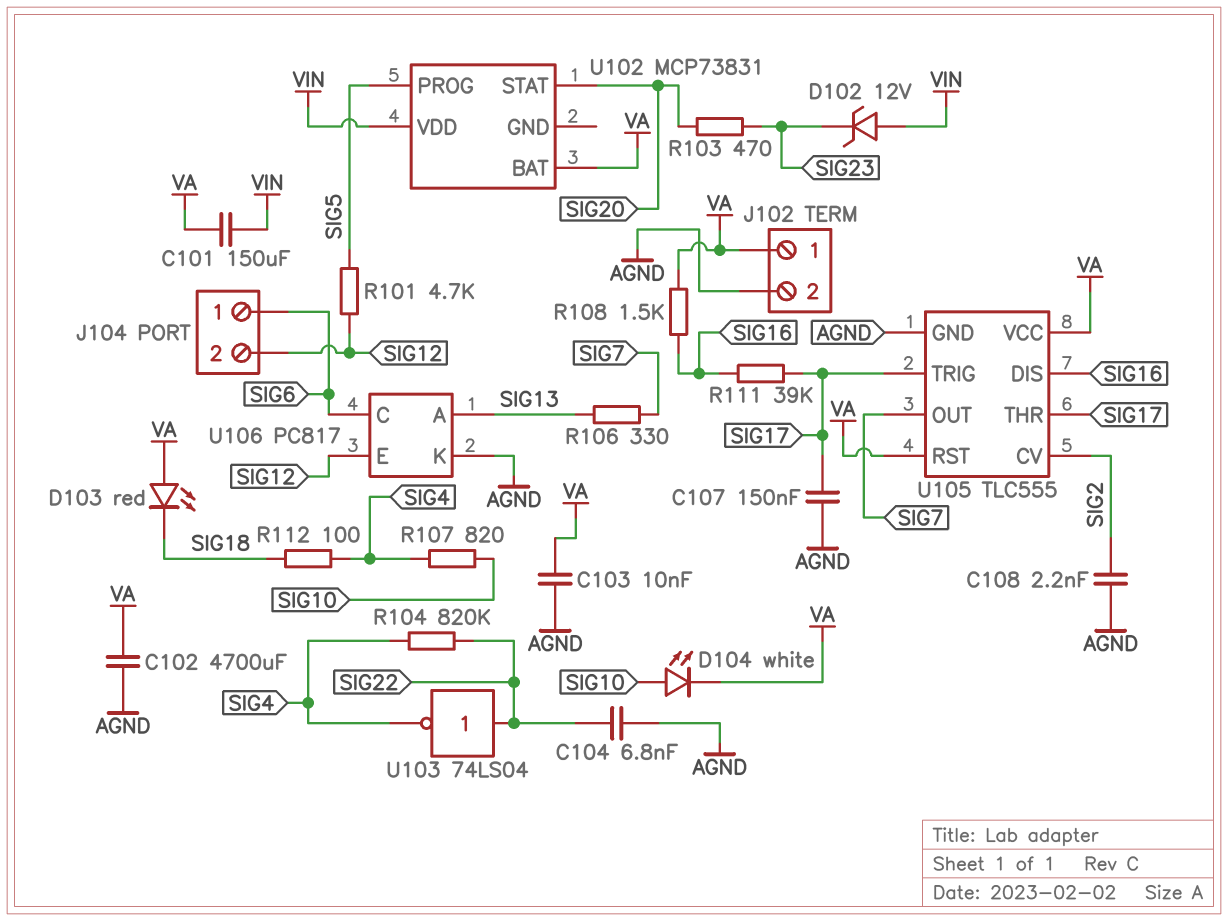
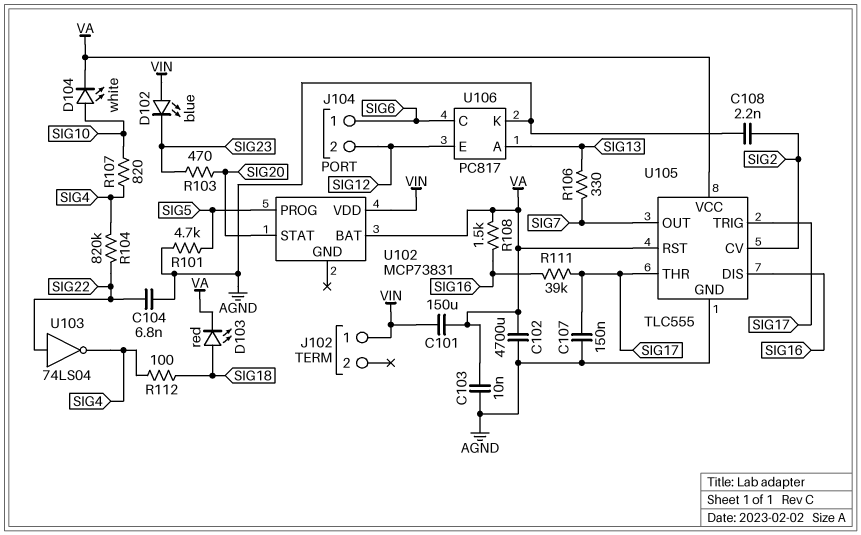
D102: zener 12V (A VIN, K SIG23) -> LED blue (A VIN, K SIG23)
D103: LED red (A VA, K SIG18) -> LED red (A SIG18, K VA)
J102 pin 1: VA -> VIN
J102 pin 2: AGND -> none
R101: 4.7k (SIG5, SIG12) -> 4.7k (AGND, SIG5)

